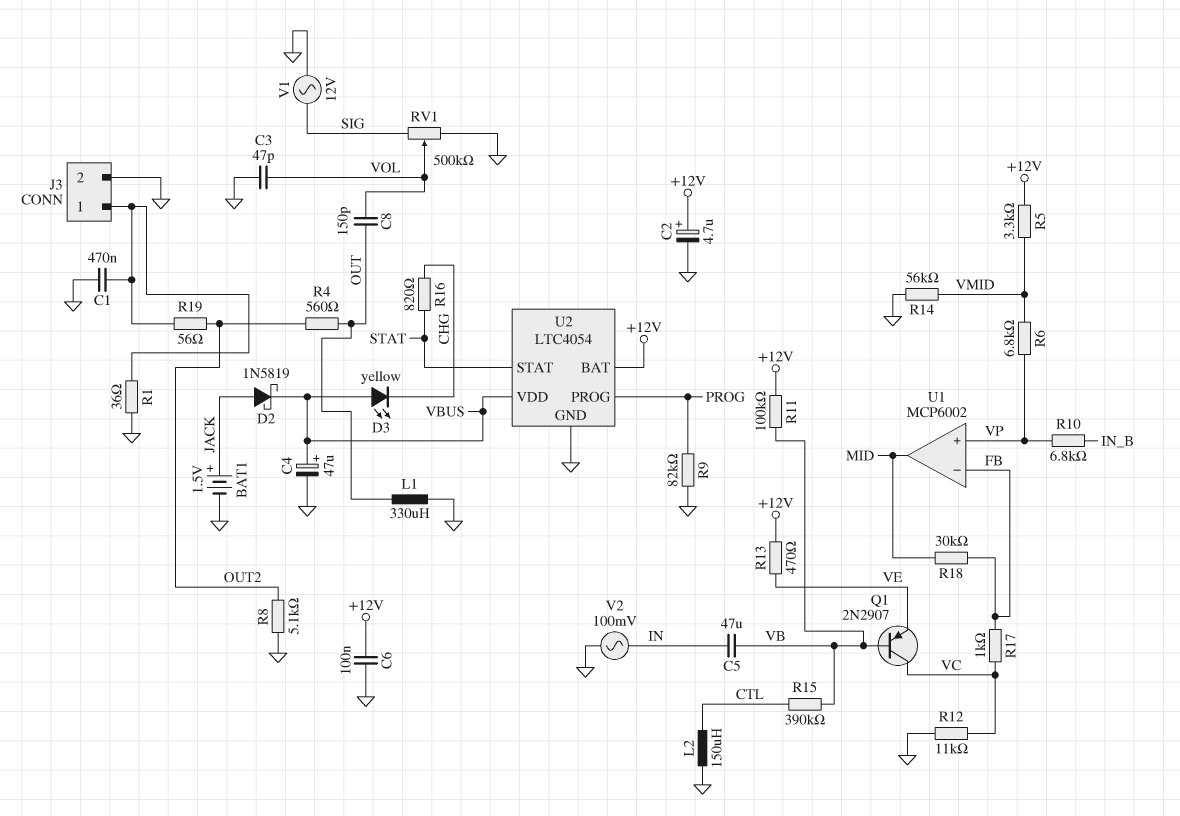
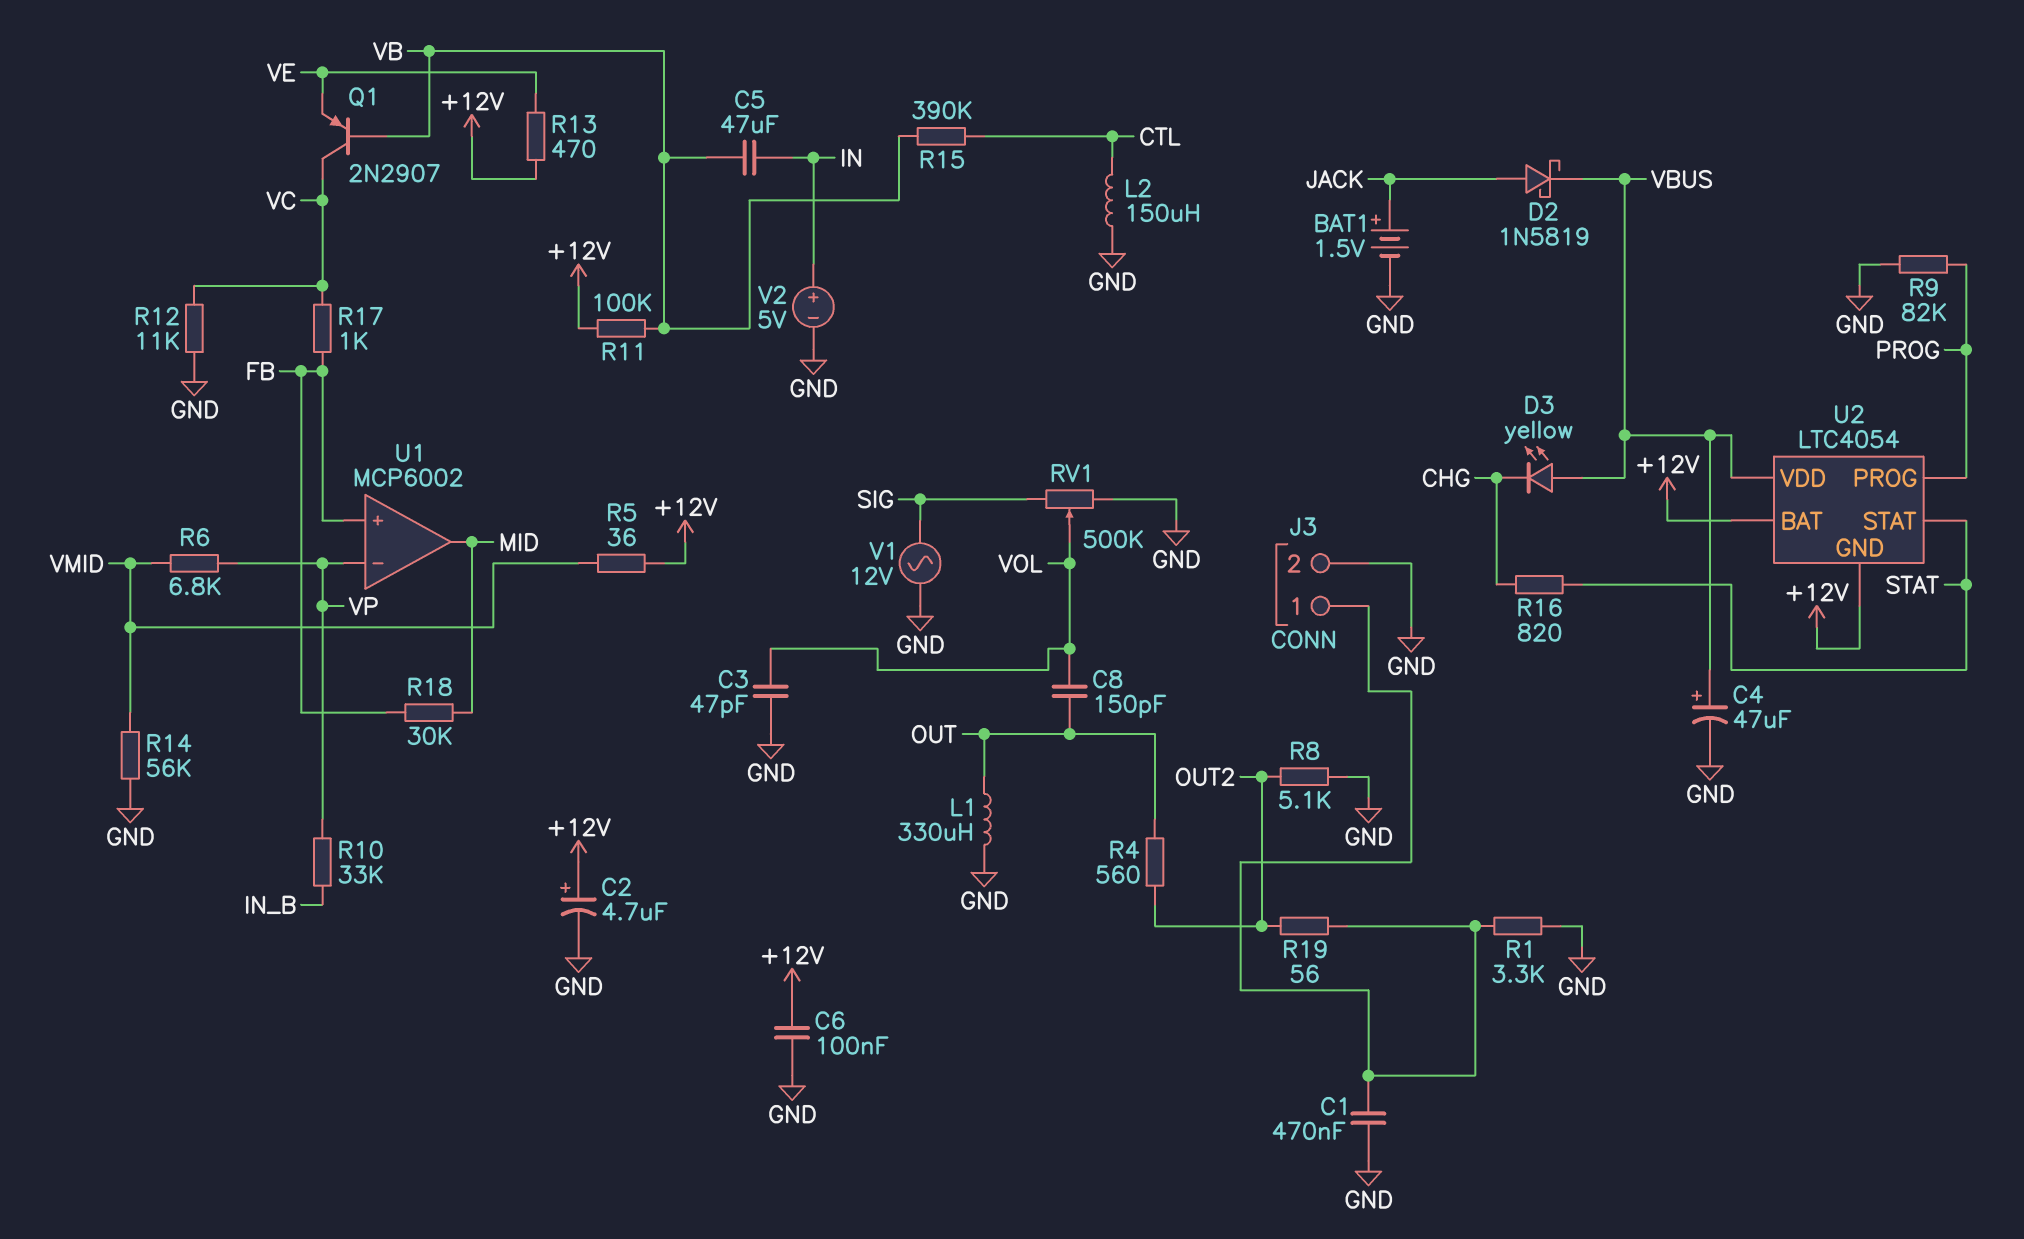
R1: 36 (GND, J3/1) -> 3.3k (GND, J3/1)
R5: 3.3k (+12V, VMID) -> 36 (+12V, VMID)
R10: 6.8k (IN_B, VP) -> 33k (IN_B, VP)
U1 pin in+: VP -> FB
U1 pin in-: FB -> VP
U2 pin GND: GND -> +12V
V2: AC 100mV (GND, IN) -> 5V (plus IN, minus GND)

